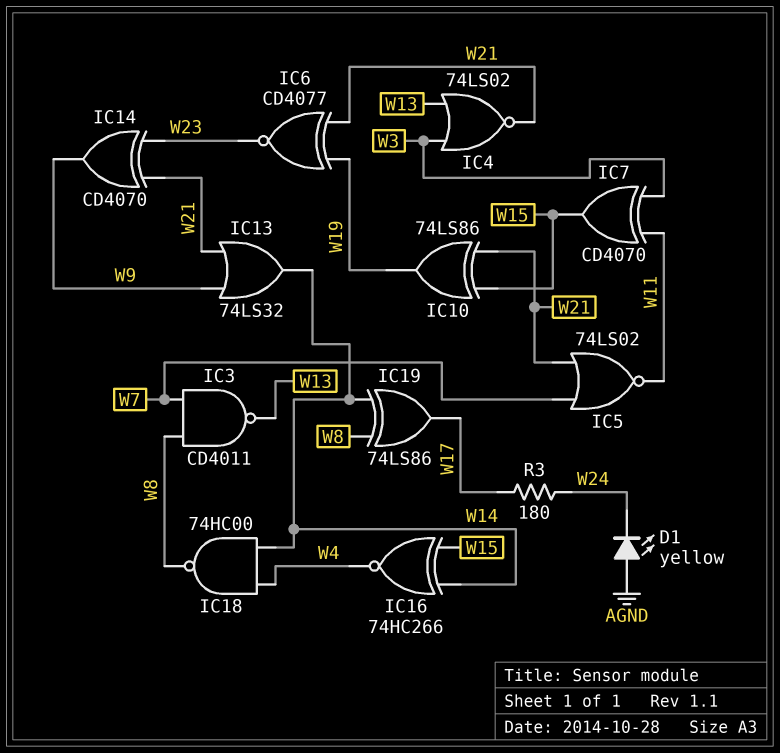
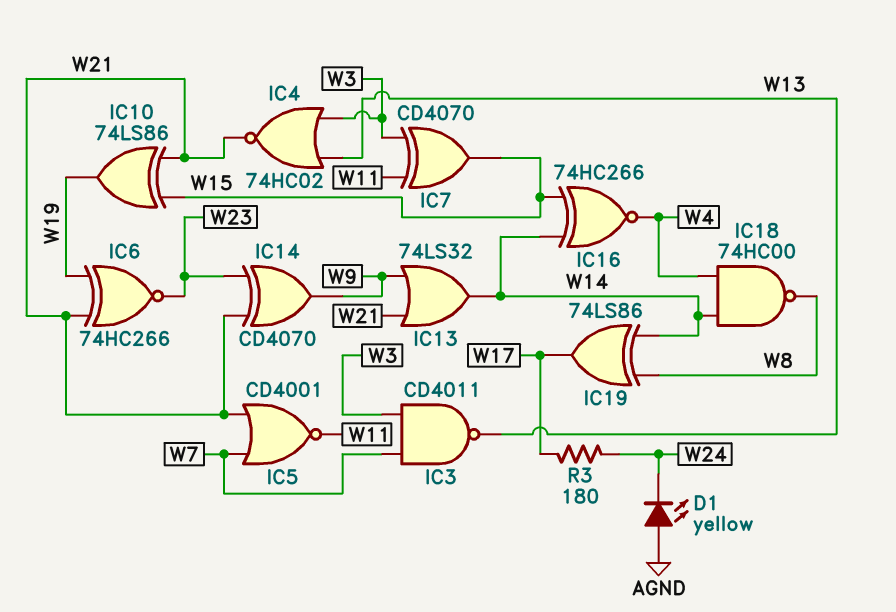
IC3: NAND CD4011 (in W7, in W8, out W13) -> NAND CD4011 (in W3, in W7, out W13)
IC4: NOR 74LS02 (in W3, in W13, out W21) -> NOR 74HC02 (in W3, in W13, out W21)
IC5: NOR 74LS02 (in W7, in W21, out W11) -> NOR CD4001 (in W7, in W21, out W11)
IC6: XNOR CD4077 (in W19, in W21, out W23) -> XNOR 74HC266 (in W19, in W21, out W23)

